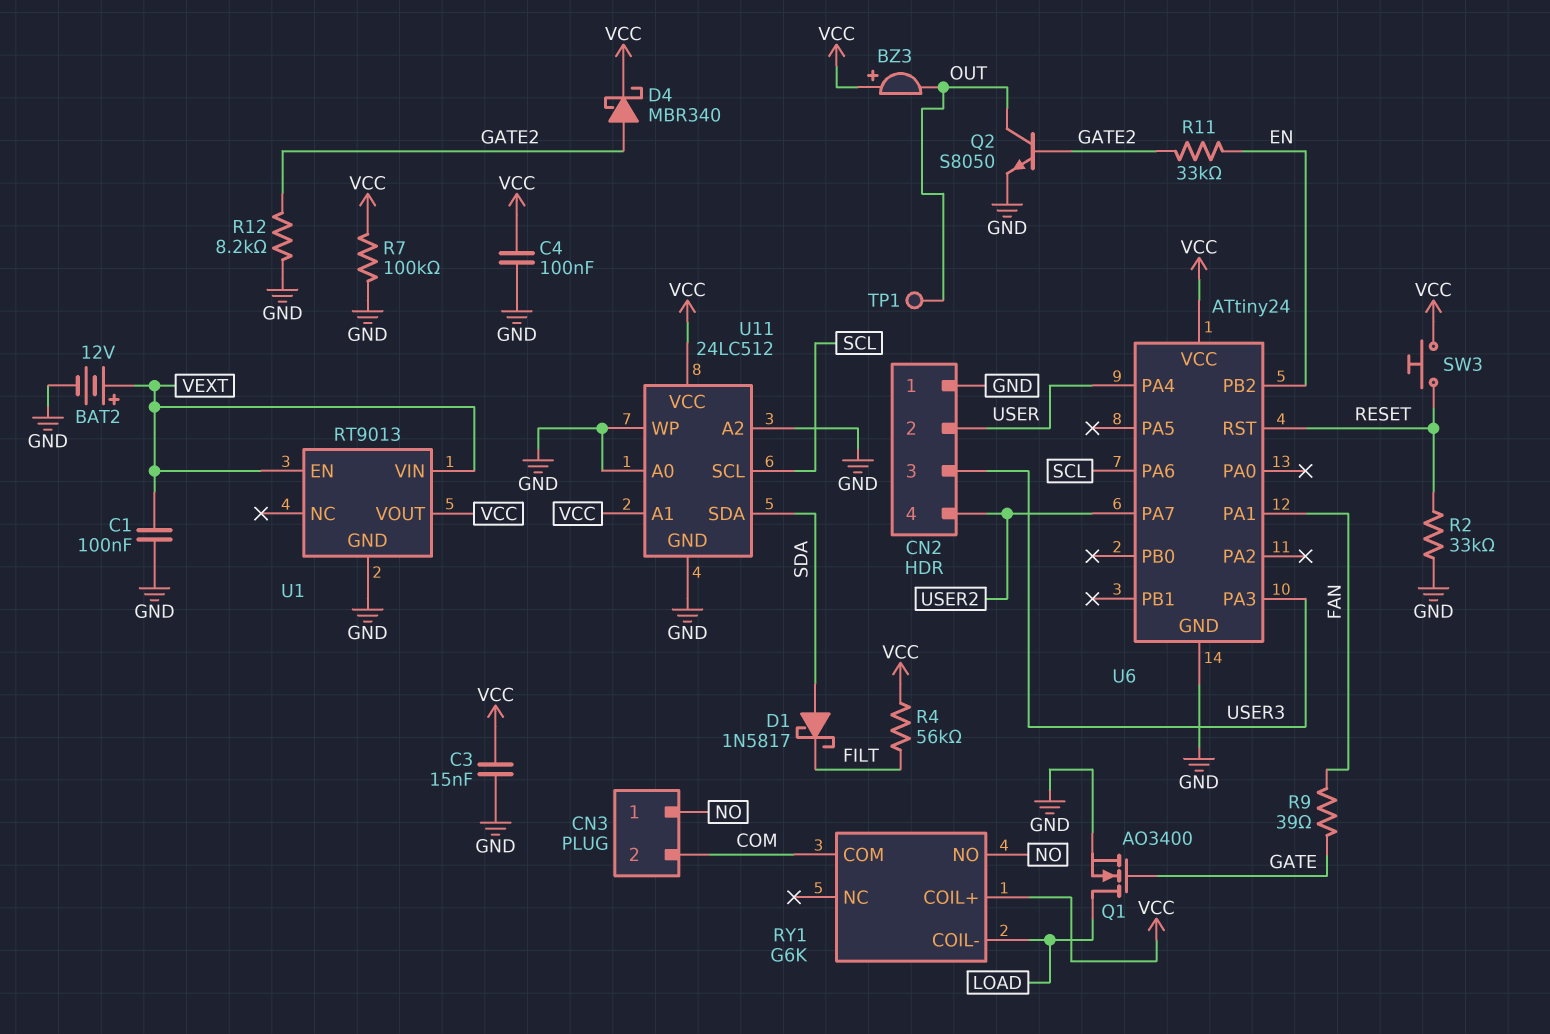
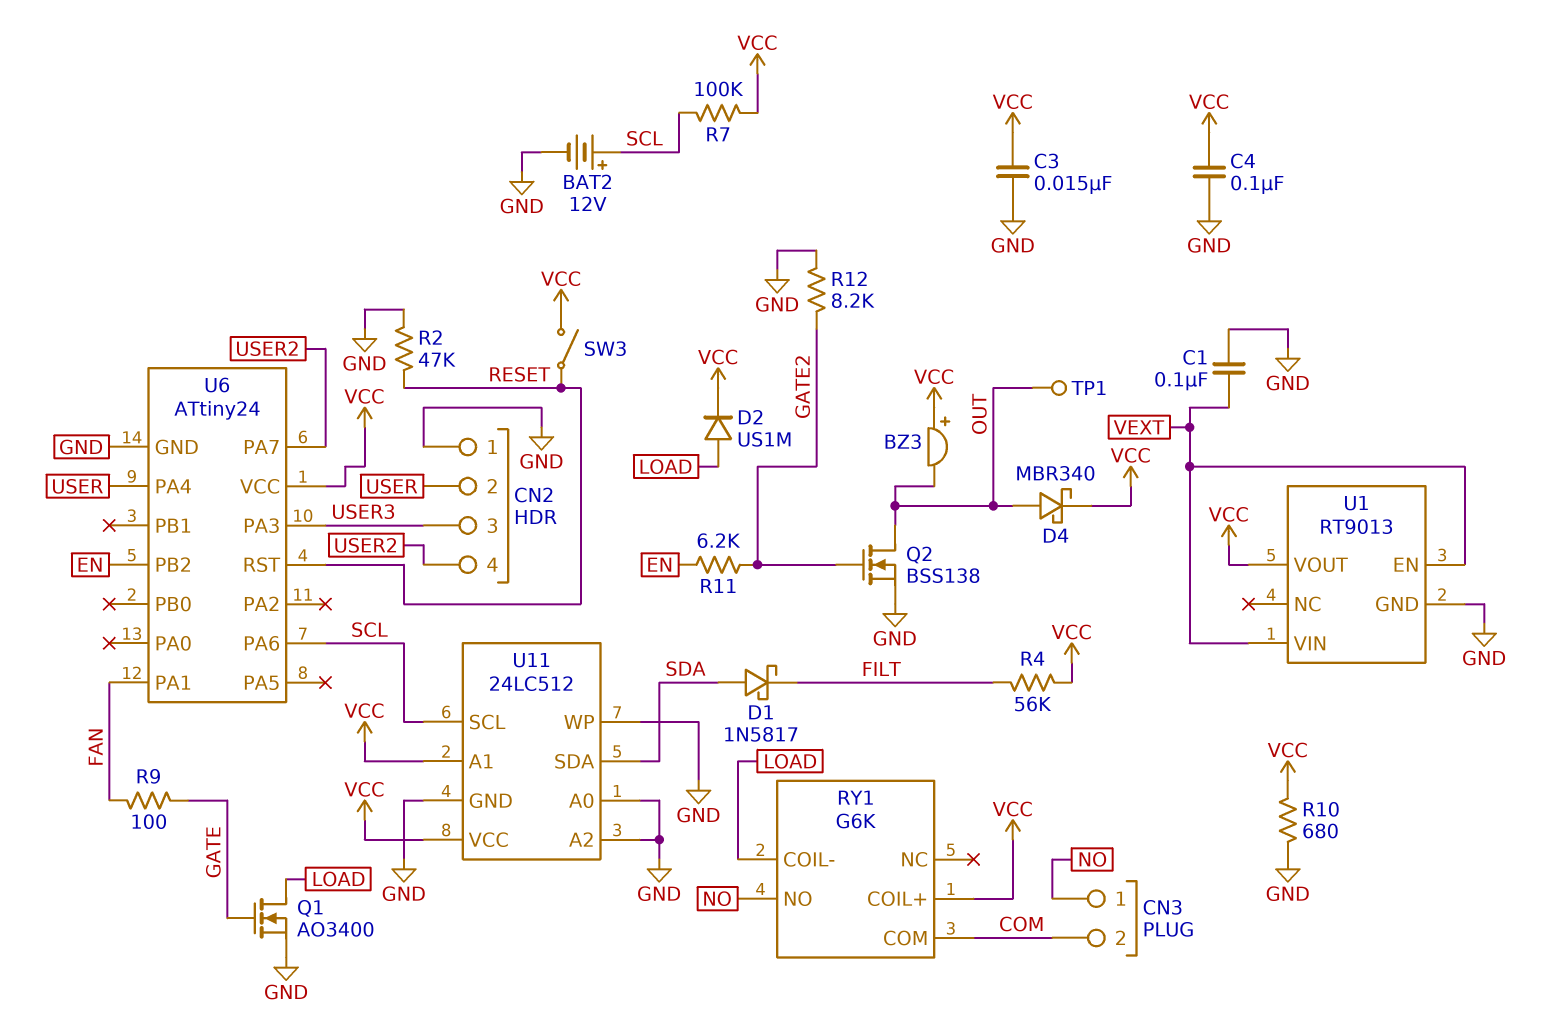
BAT2: 12V (plus VEXT, minus GND) -> 12V (plus SCL, minus GND)
D2: none -> diode US1M (A LOAD, K VCC)
D4: schottky MBR340 (A GATE2, K VCC) -> schottky MBR340 (A OUT, K VCC)
Q2: NPN S8050 (B GATE2, C OUT, E GND) -> NMOS BSS138 (G GATE2, D OUT, S GND)
R2: 33k (GND, RESET) -> 47k (GND, RESET)
R7: 100k (GND, VCC) -> 100k (SCL, VCC)
R9: 39 (FAN, GATE) -> 100 (FAN, GATE)
R10: none -> 680 (GND, VCC)
R11: 33k (EN, GATE2) -> 6.2k (EN, GATE2)
SW3: button (RESET, VCC) -> switch (RESET, VCC)

